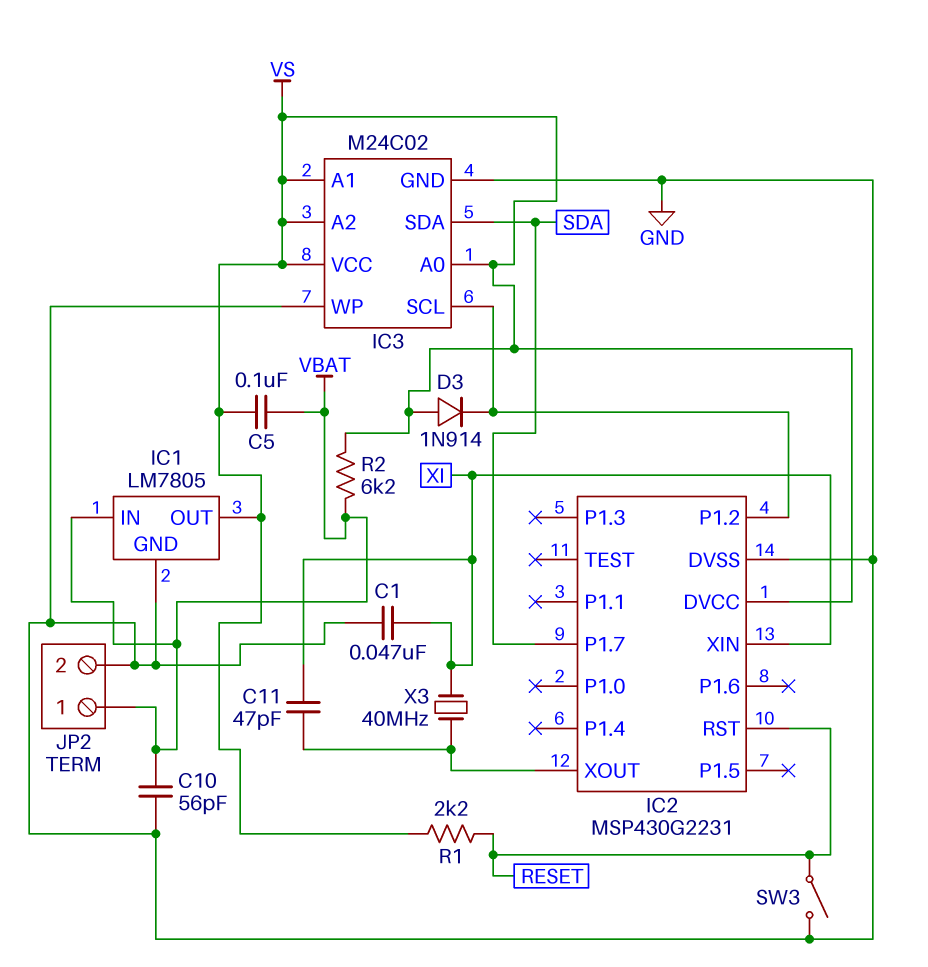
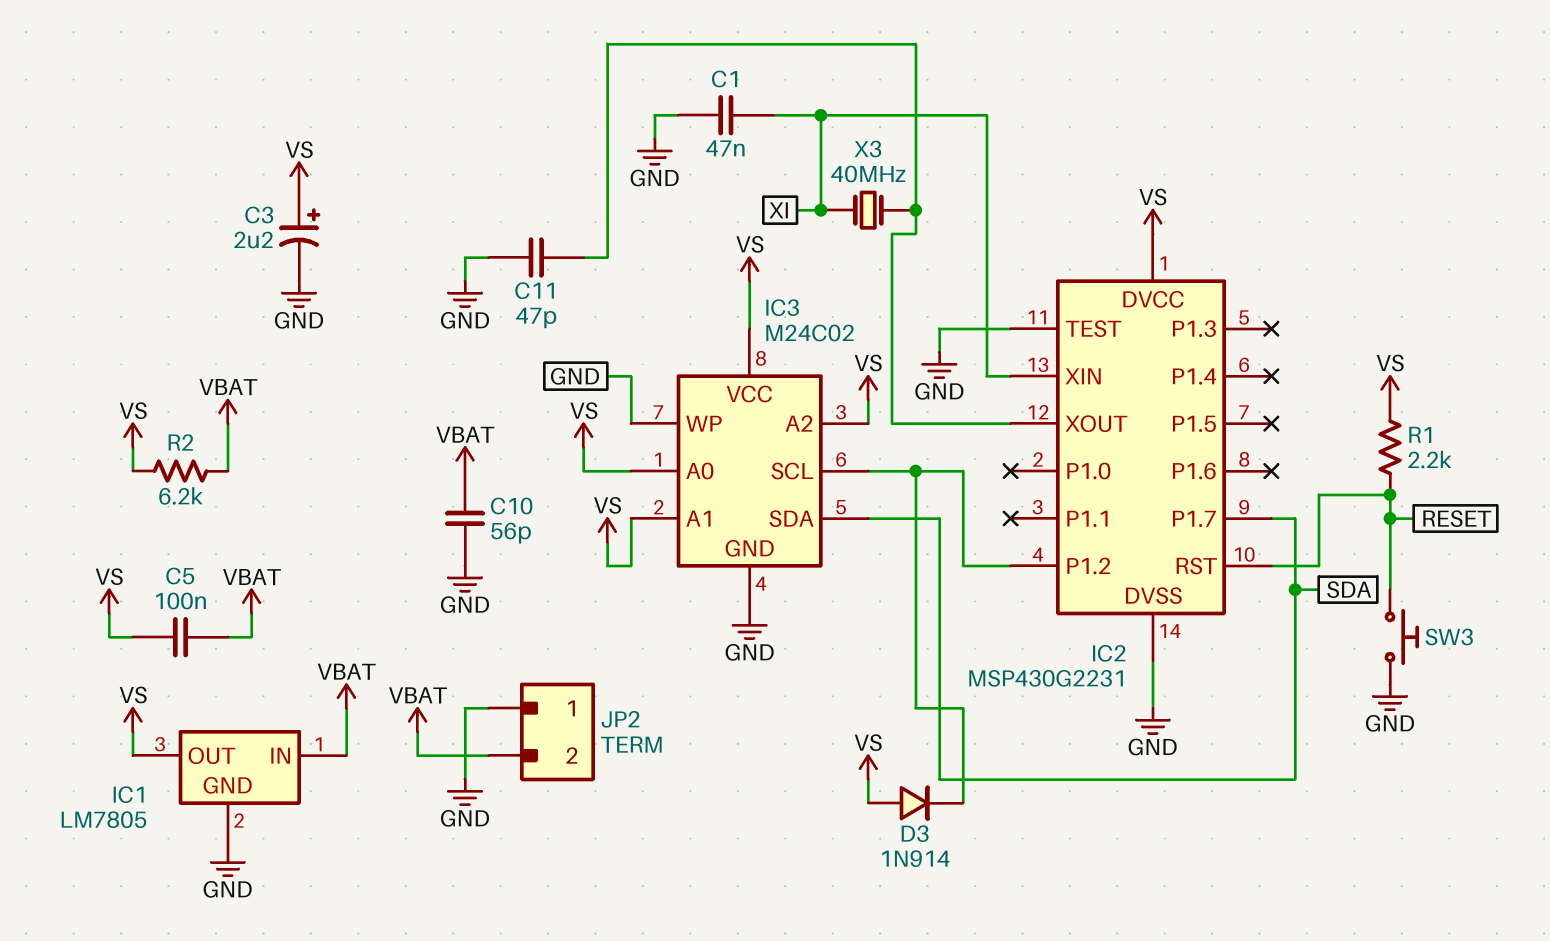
C3: none -> 2.2uF (plus VS, minus GND)
C11: 47pF (IC2/XOUT, XI) -> 47pF (GND, IC2/XOUT)
IC2 pin TEST: none -> GND
JP2 pin 1: VBAT -> GND
JP2 pin 2: GND -> VBAT
SW3: switch (GND, RESET) -> button (GND, RESET)

